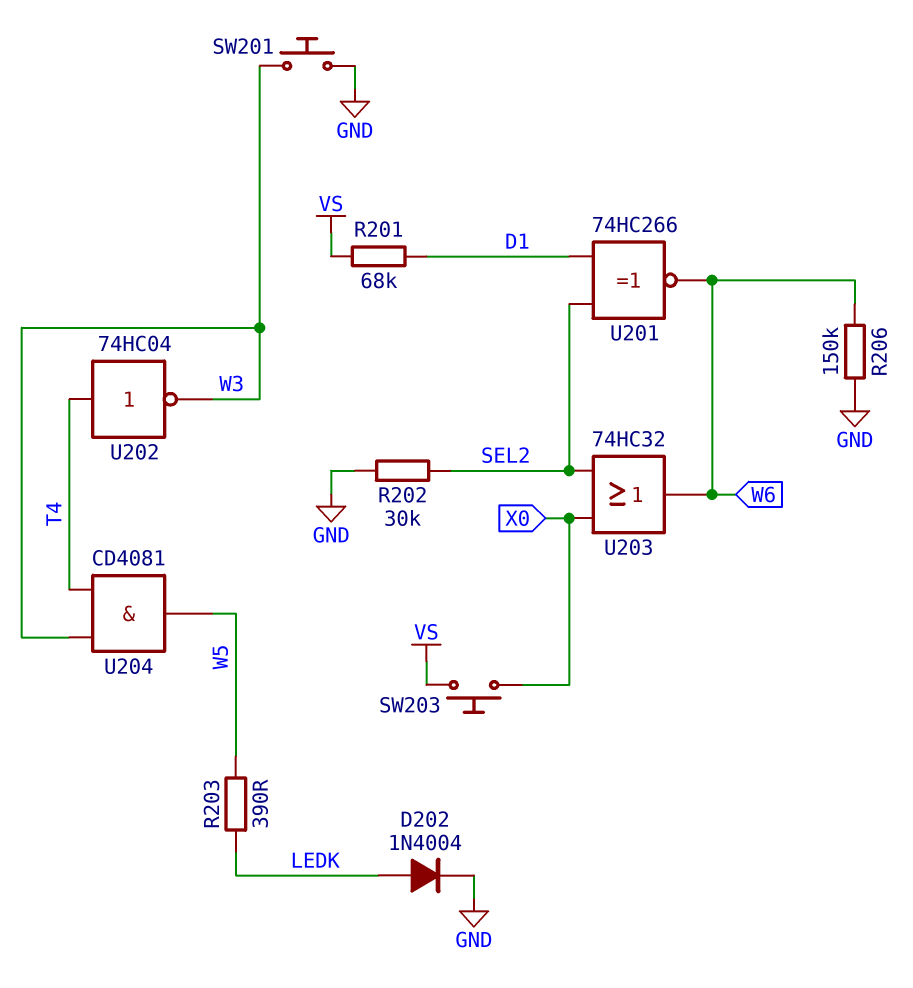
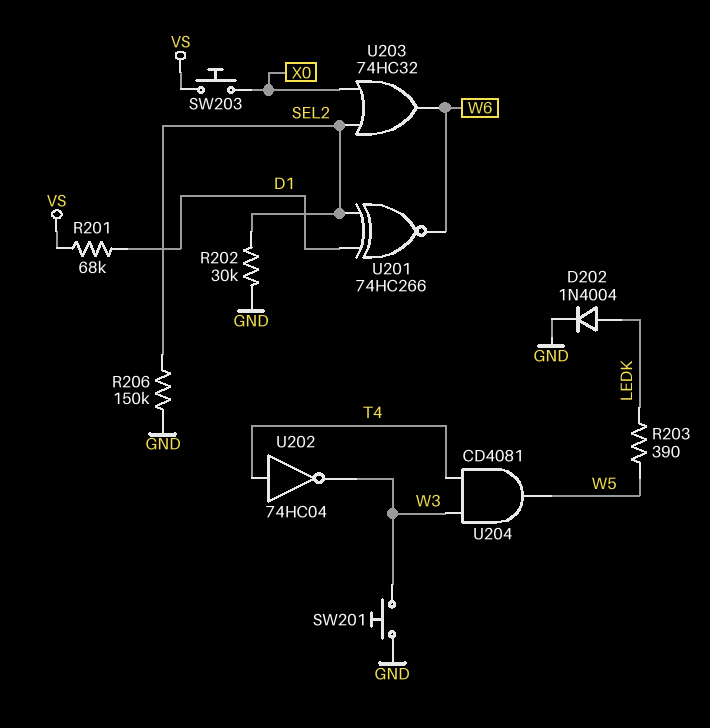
R206: 150k (GND, W6) -> 150k (GND, SEL2)

